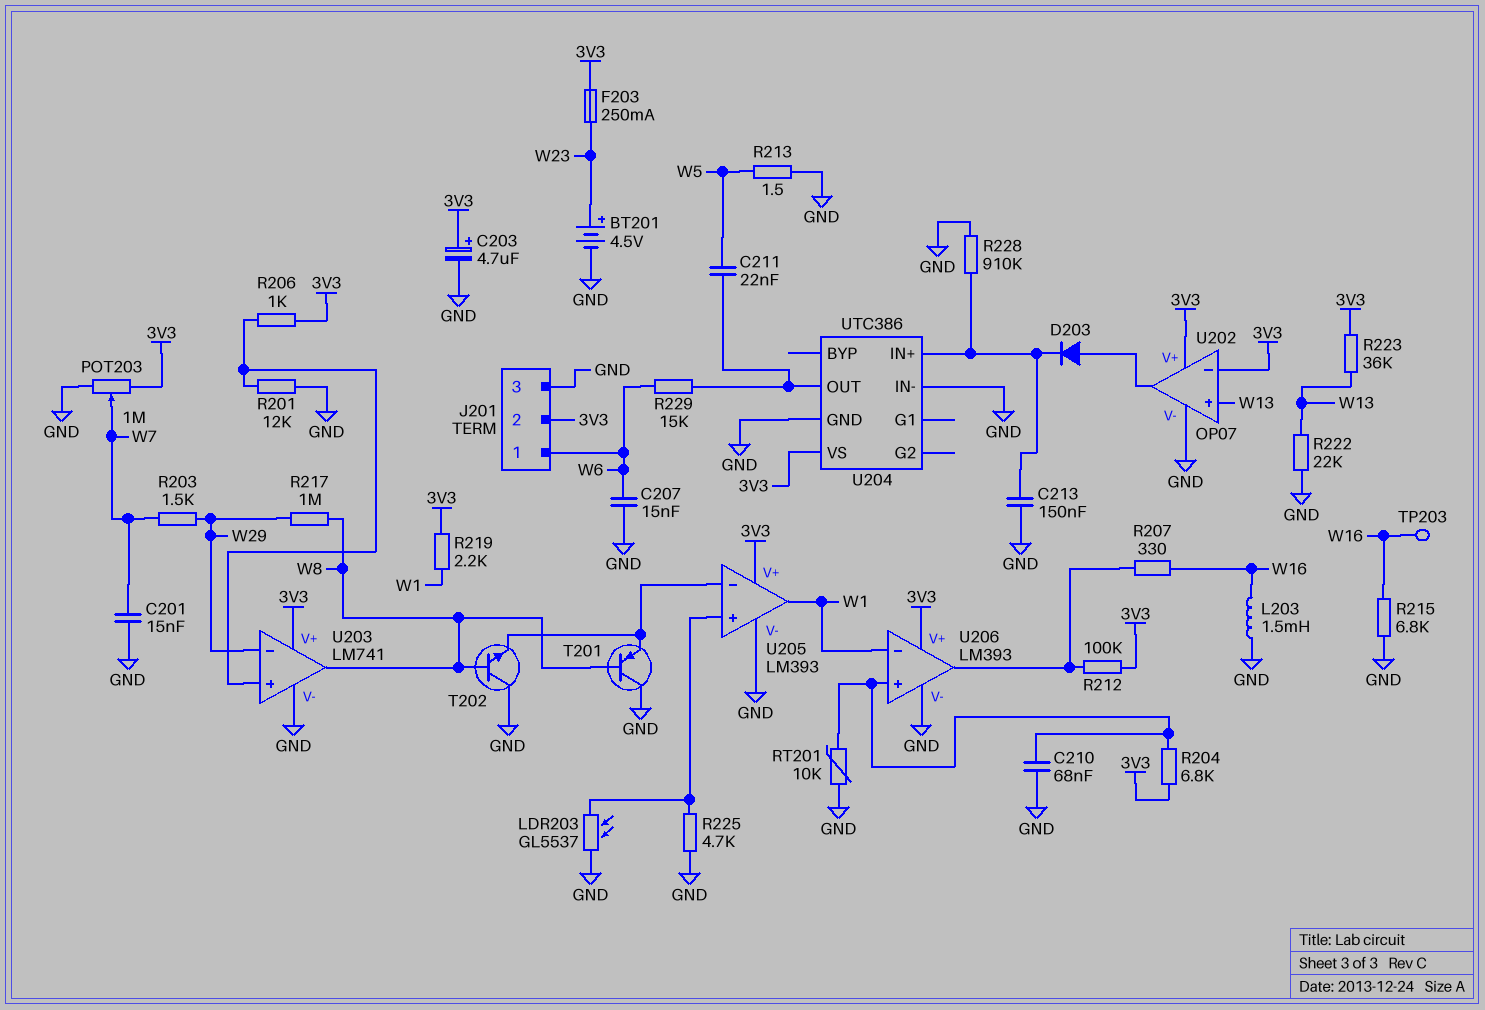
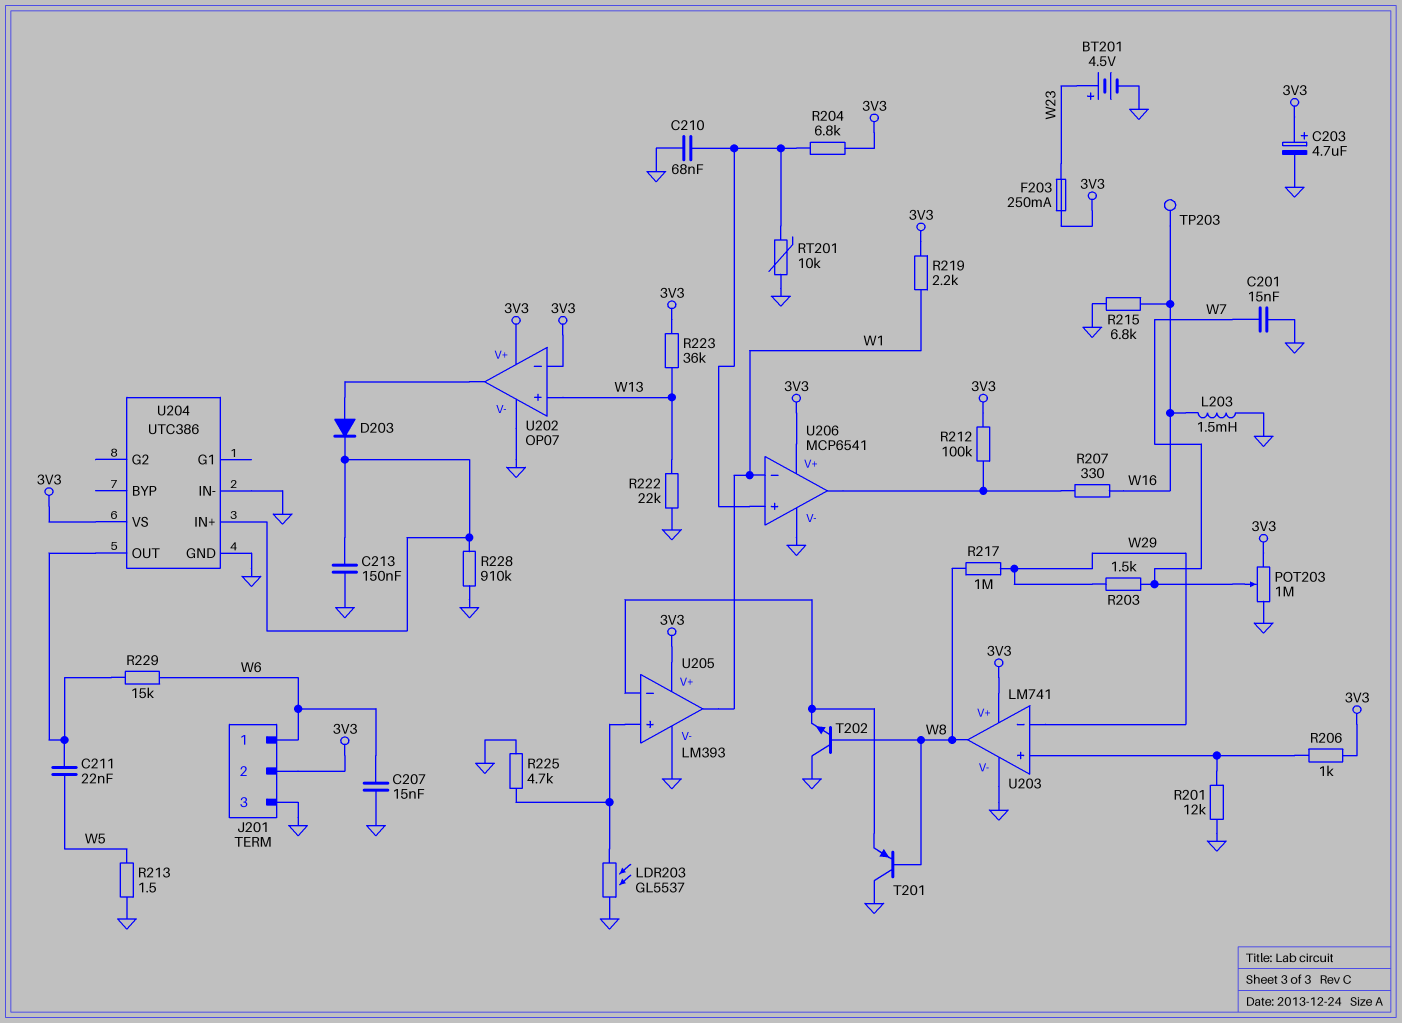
U206: LM393 -> MCP6541

